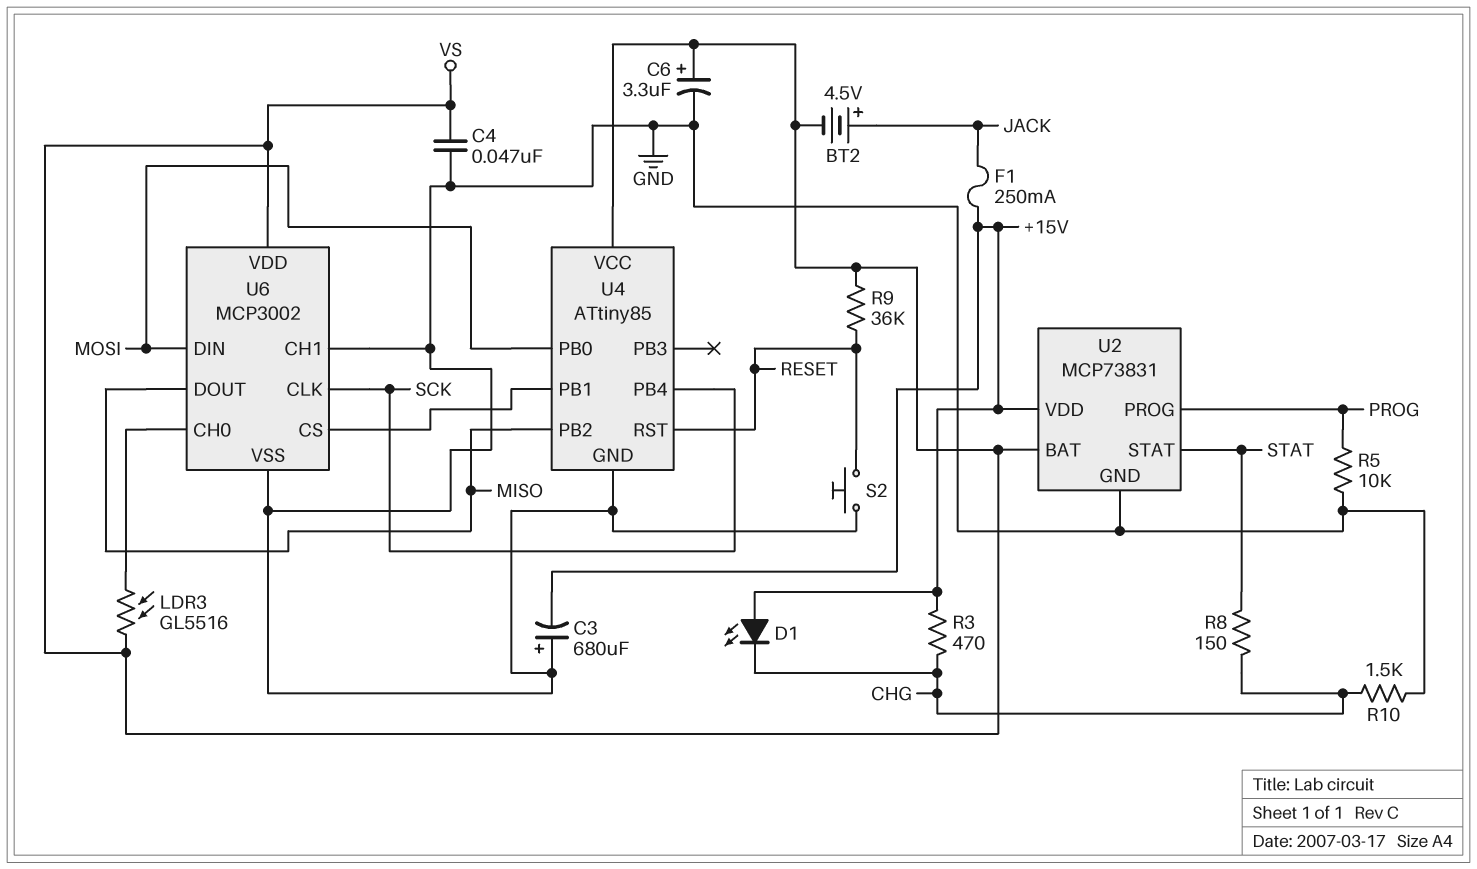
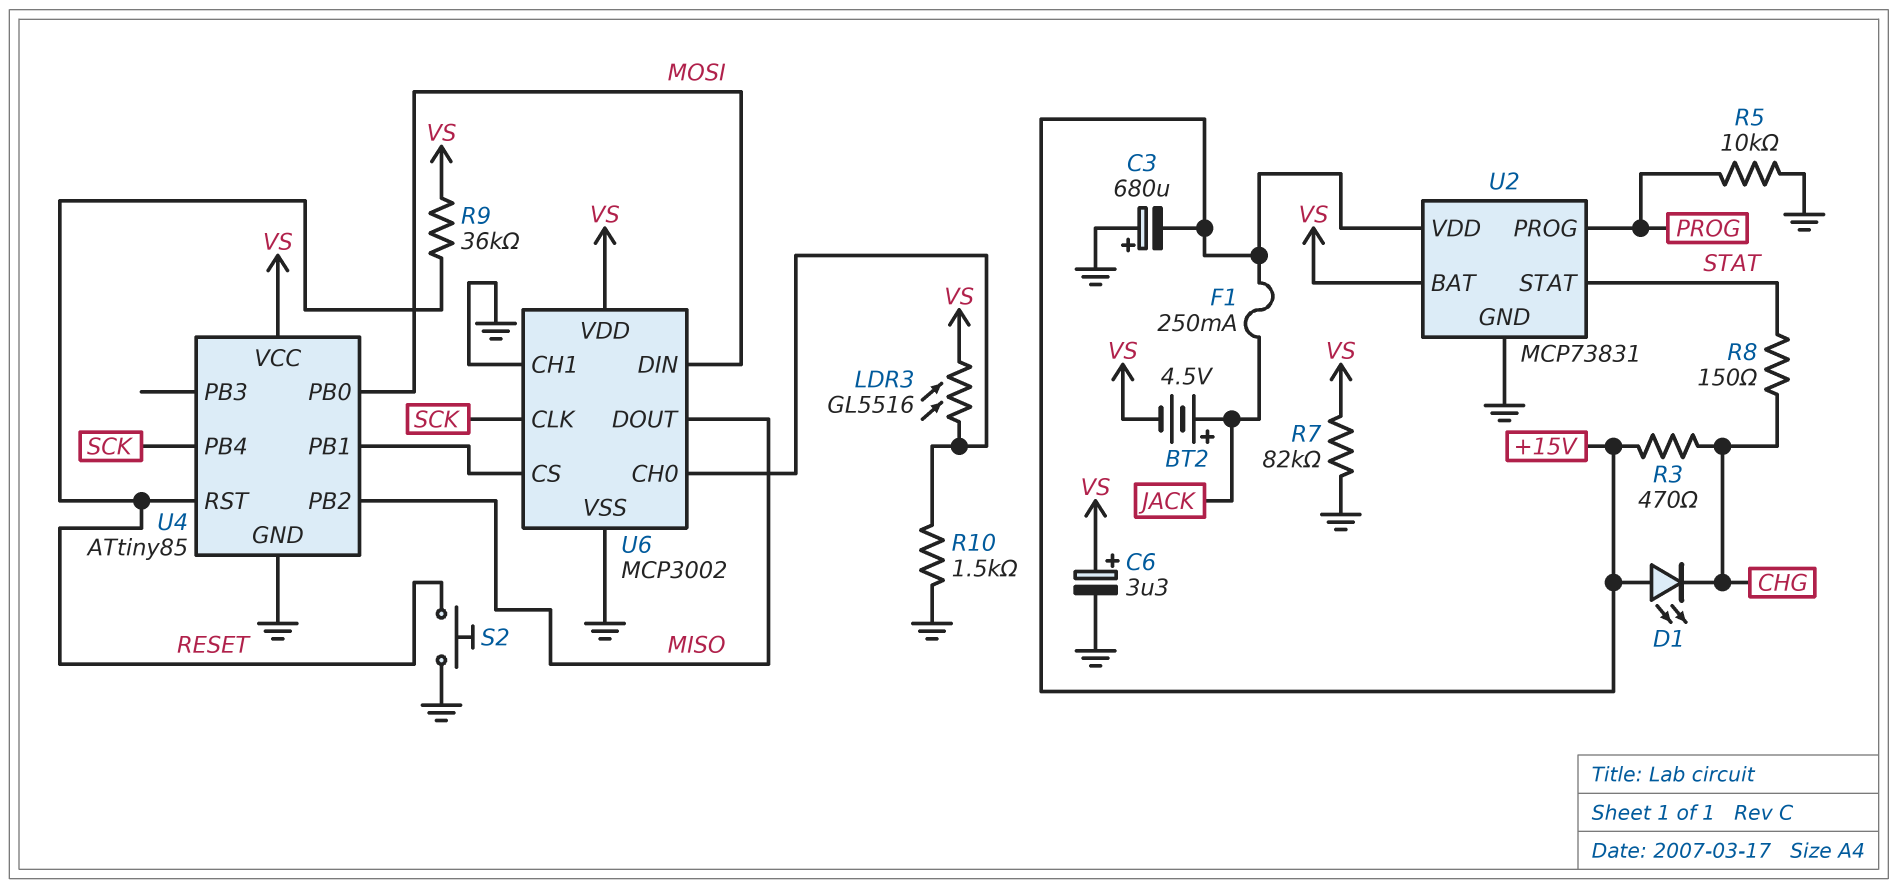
C4: 47nF (GND, VS) -> none
R7: none -> 82k (GND, VS)
R10: 1.5k (CHG, GND) -> 1.5k (GND, U6/CH0)

